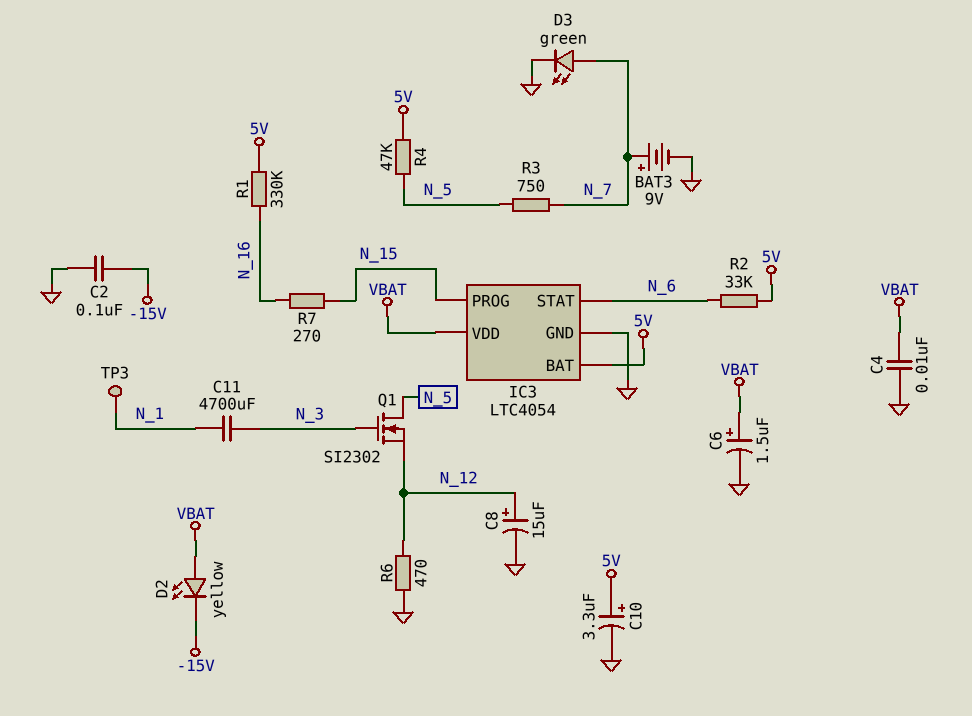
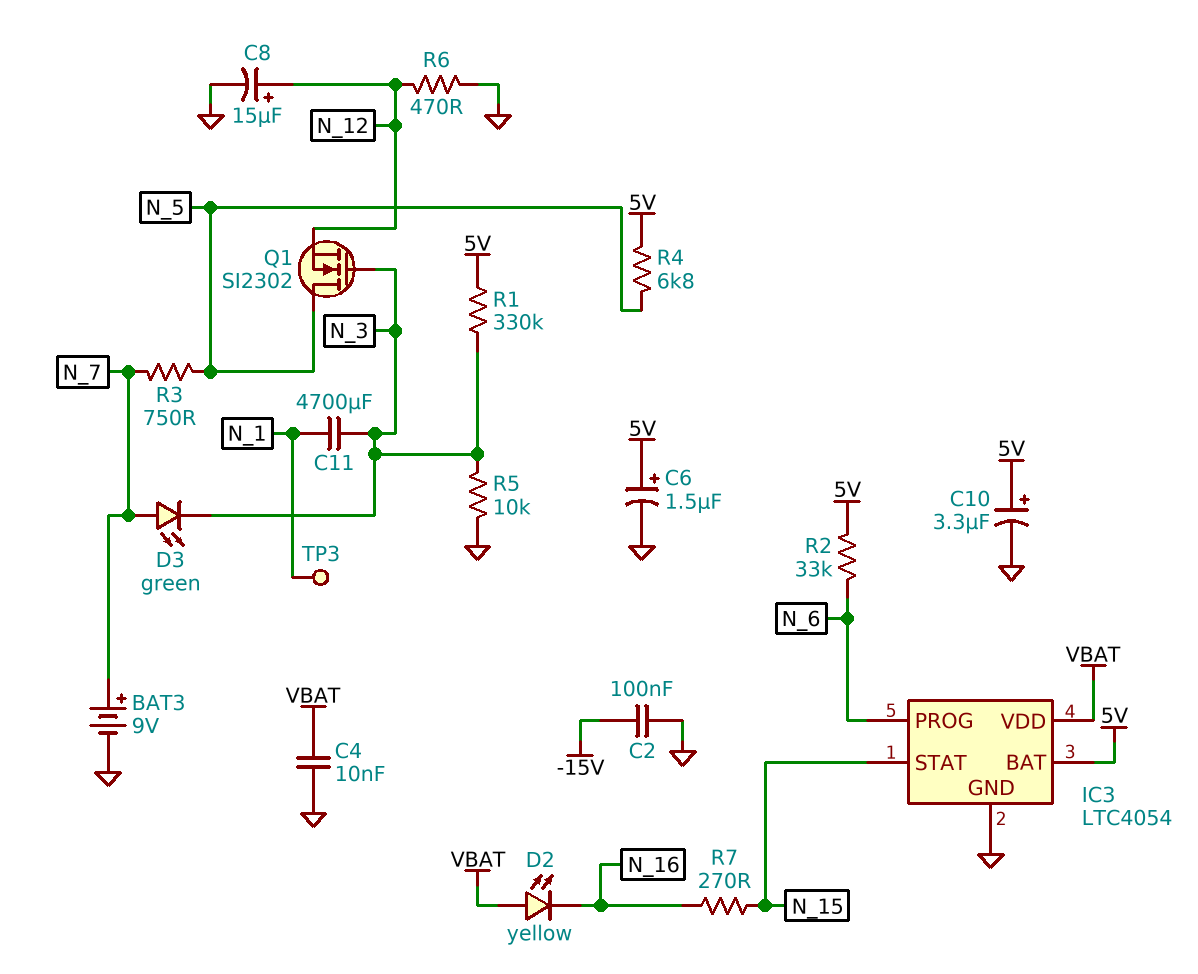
C6: 1.5uF (plus VBAT, minus GND) -> 1.5uF (plus 5V, minus GND)
D2: LED yellow (A VBAT, K -15V) -> LED yellow (A VBAT, K N_16)
D3: LED green (A N_7, K GND) -> LED green (A N_7, K N_3)
IC3 pin PROG: N_15 -> N_6
IC3 pin STAT: N_6 -> N_15
R1: 330k (5V, N_16) -> 330k (5V, N_3)
R4: 47k (5V, N_5) -> 6.8k (5V, N_5)
R5: none -> 10k (GND, N_3)

